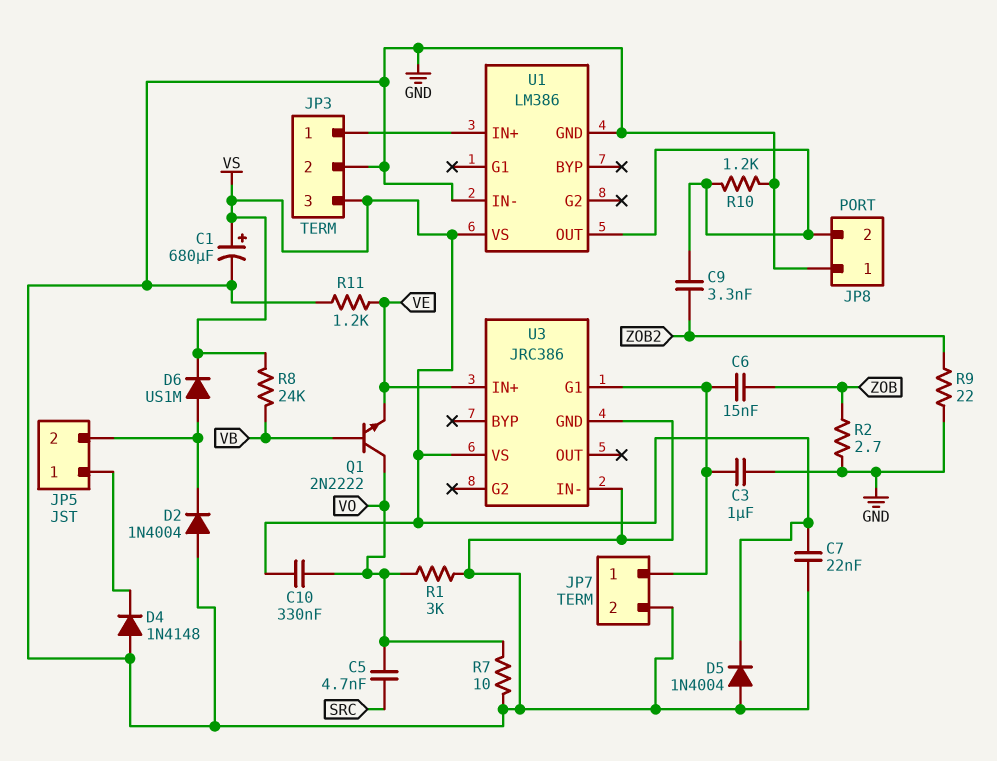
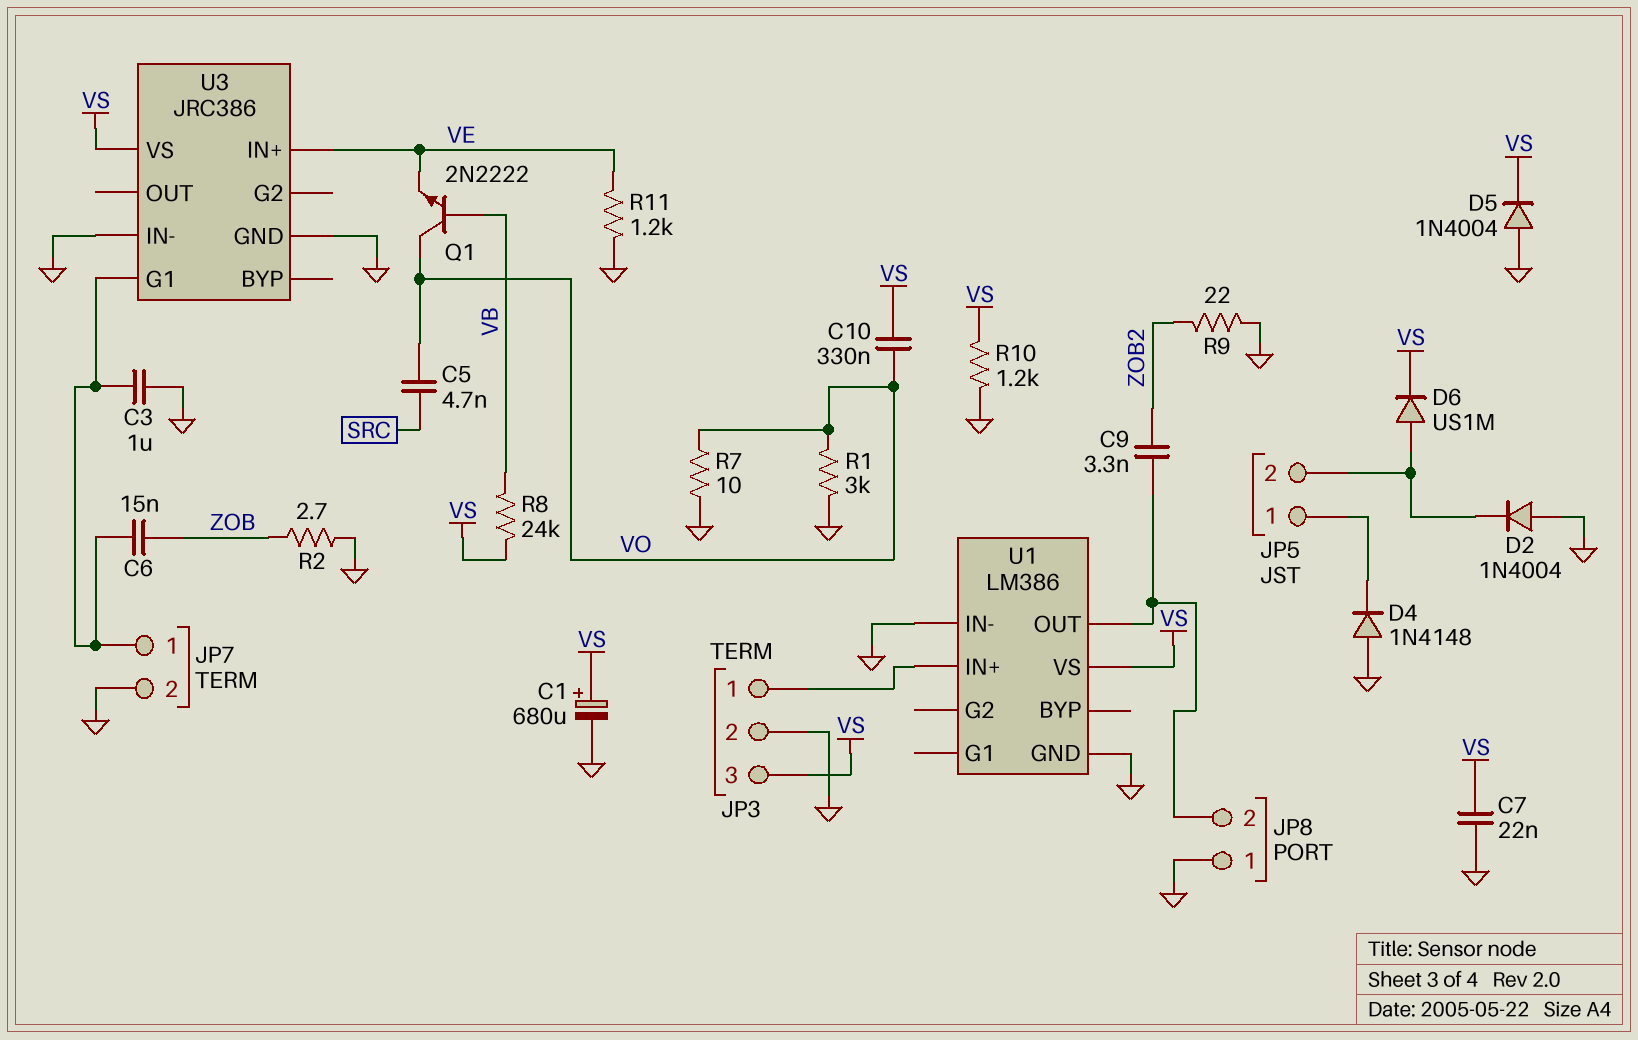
R10: 1.2k (GND, JP8/2) -> 1.2k (GND, VS)

